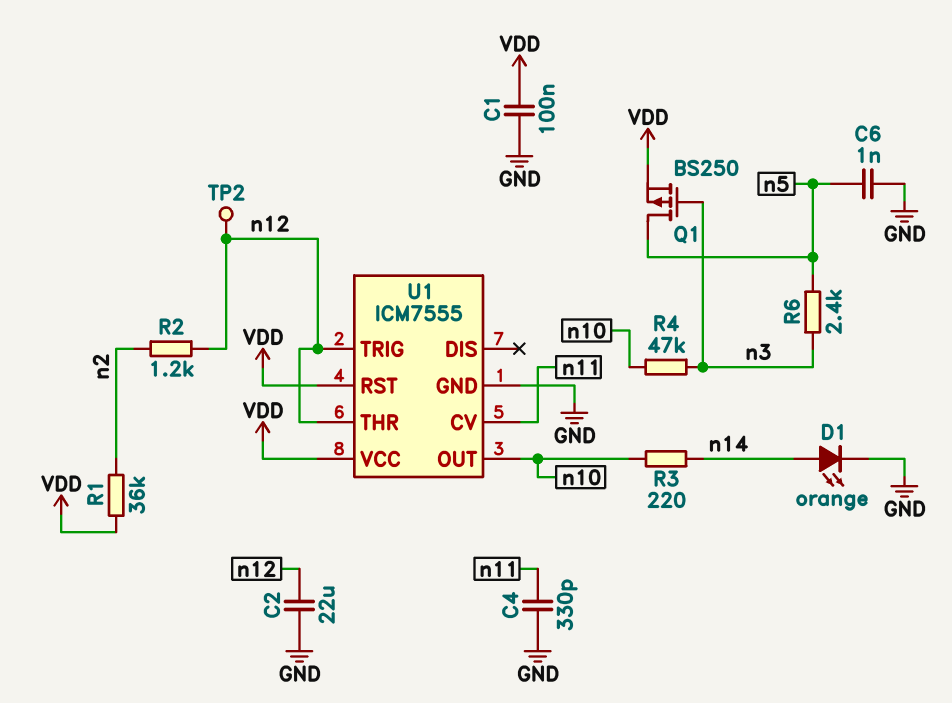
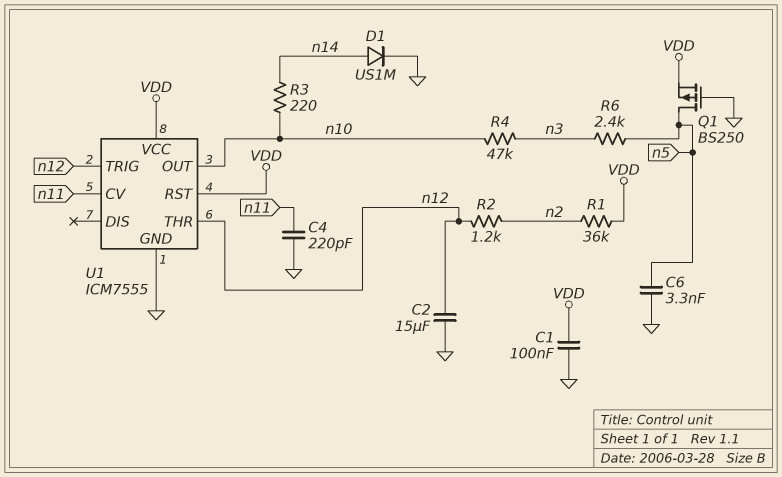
C2: 22uF (GND, n12) -> 15uF (GND, n12)
C4: 330pF (GND, n11) -> 220pF (GND, n11)
C6: 1nF (GND, n5) -> 3.3nF (GND, n5)
D1: LED orange (A n14, K GND) -> diode US1M (A n14, K GND)
Q1: PMOS BS250 (G n3, D n5, S VDD) -> PMOS BS250 (G GND, D n5, S VDD)
TP2: test point (n12) -> none

